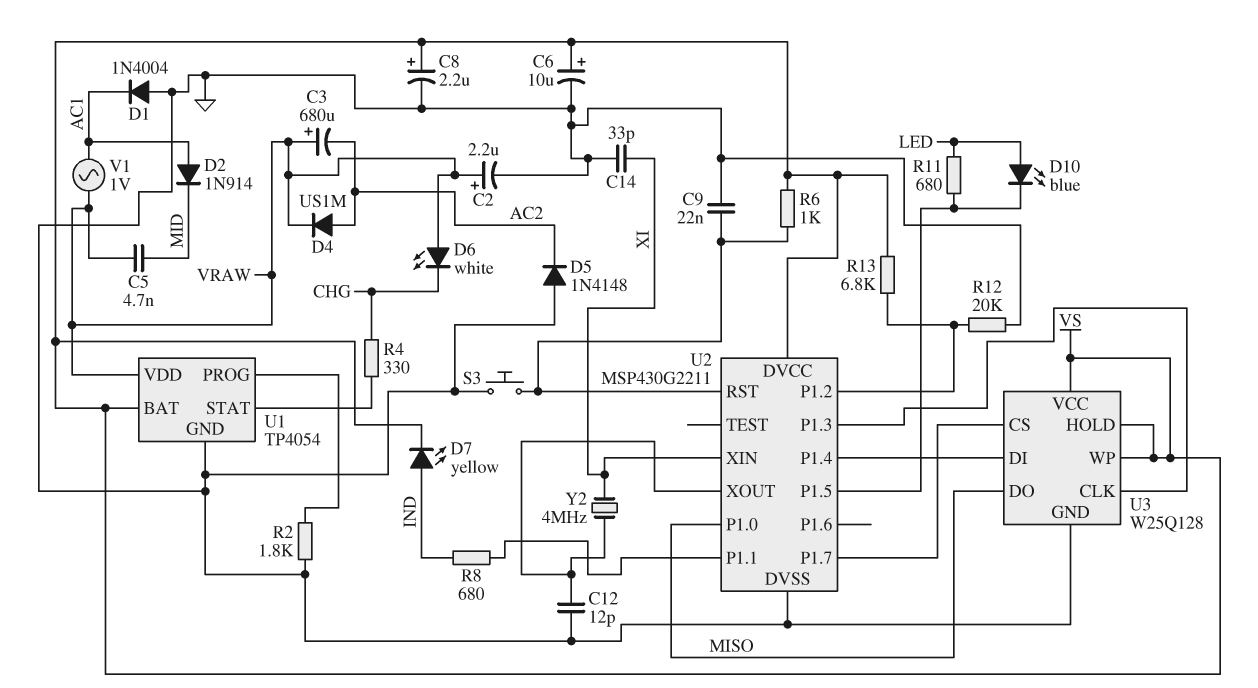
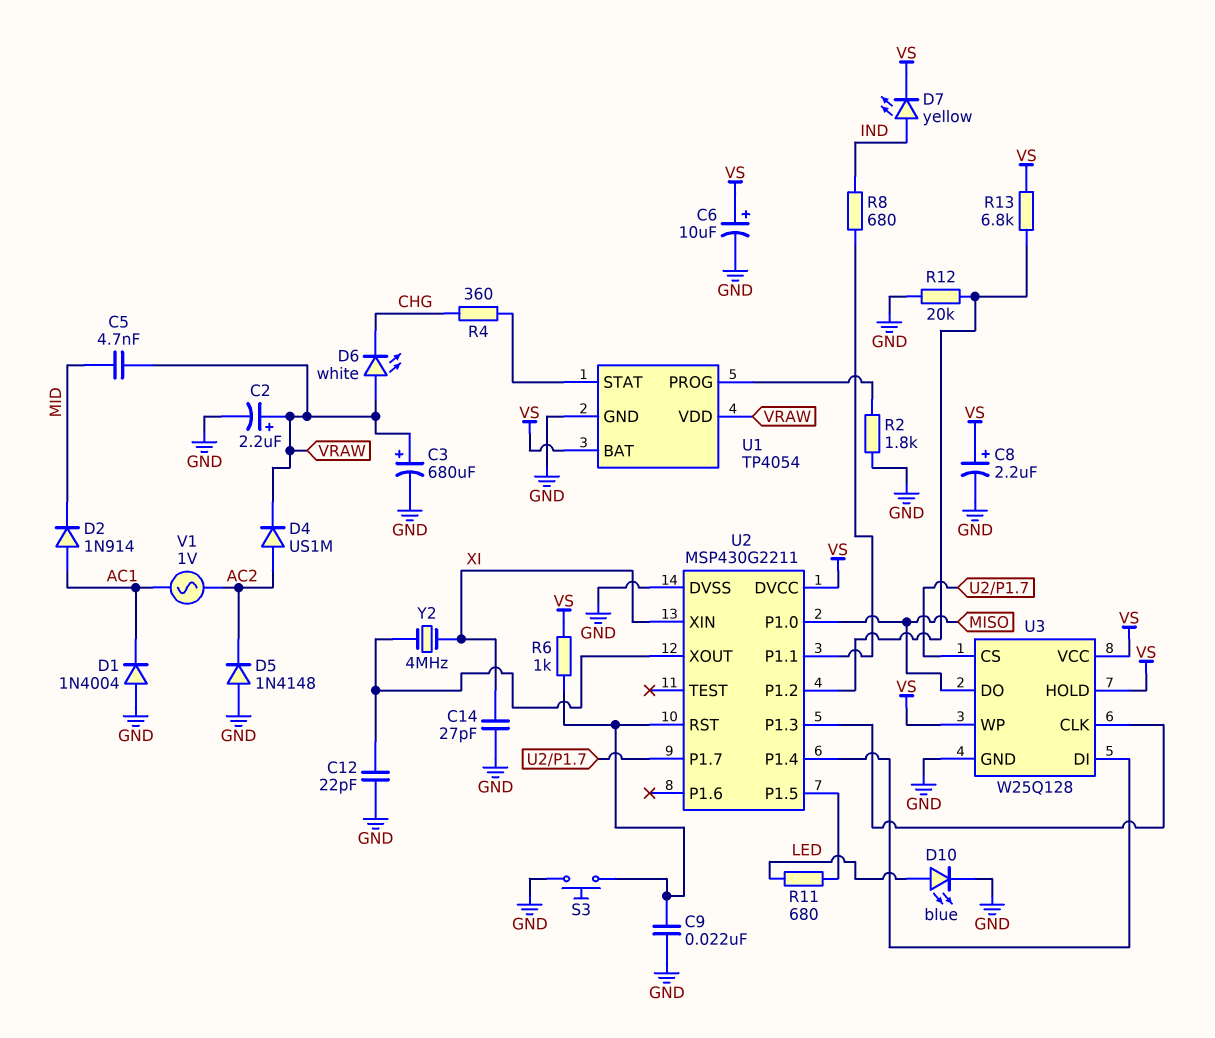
C3: 680uF (plus VRAW, minus AC2) -> 680uF (plus VRAW, minus GND)
C12: 12pF (GND, U2/XOUT) -> 22pF (GND, U2/XOUT)
C14: 33pF (GND, XI) -> 27pF (GND, XI)
D10: LED blue (A LED, K U2/P1.5) -> LED blue (A LED, K GND)
R4: 330 (CHG, U1/STAT) -> 360 (CHG, U1/STAT)
V1: AC 1V (AC1, VRAW) -> AC 1V (AC1, AC2)

